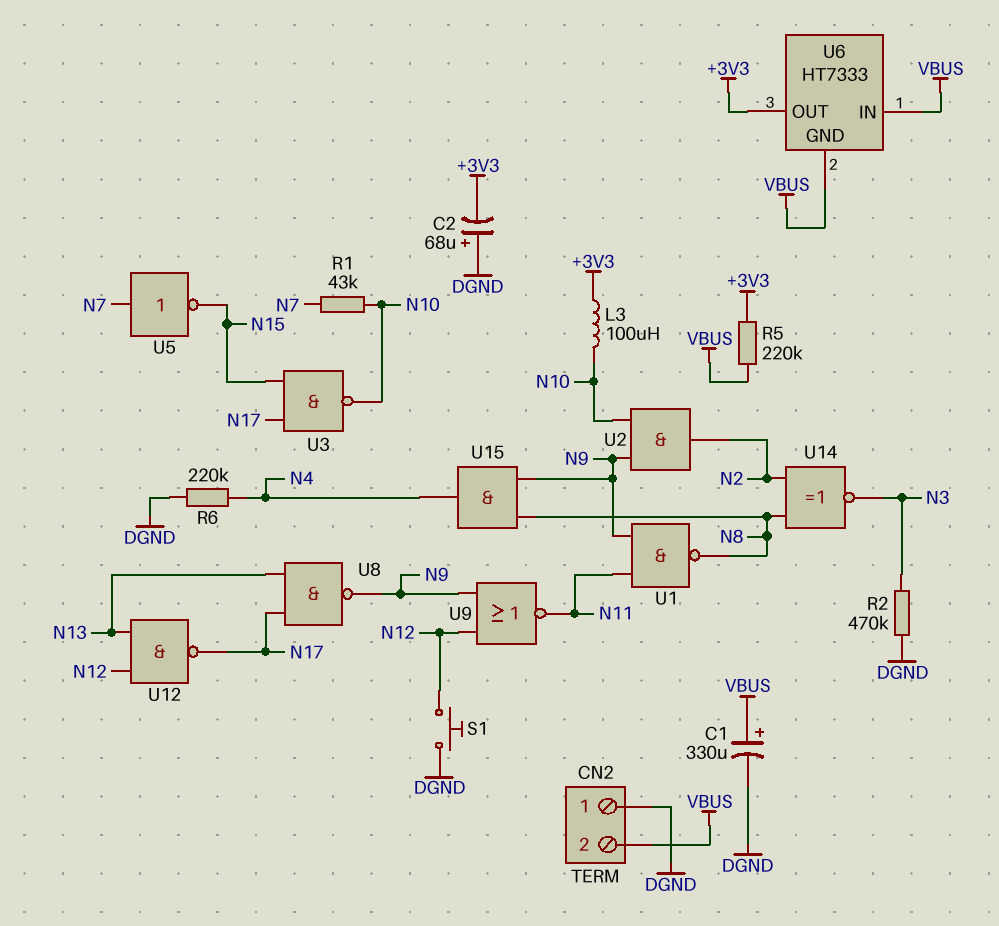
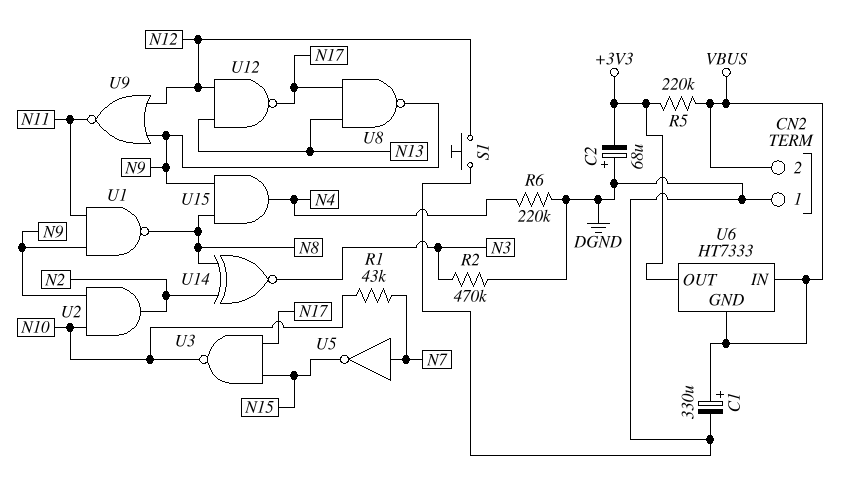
L3: 100uH (+3V3, N10) -> none

